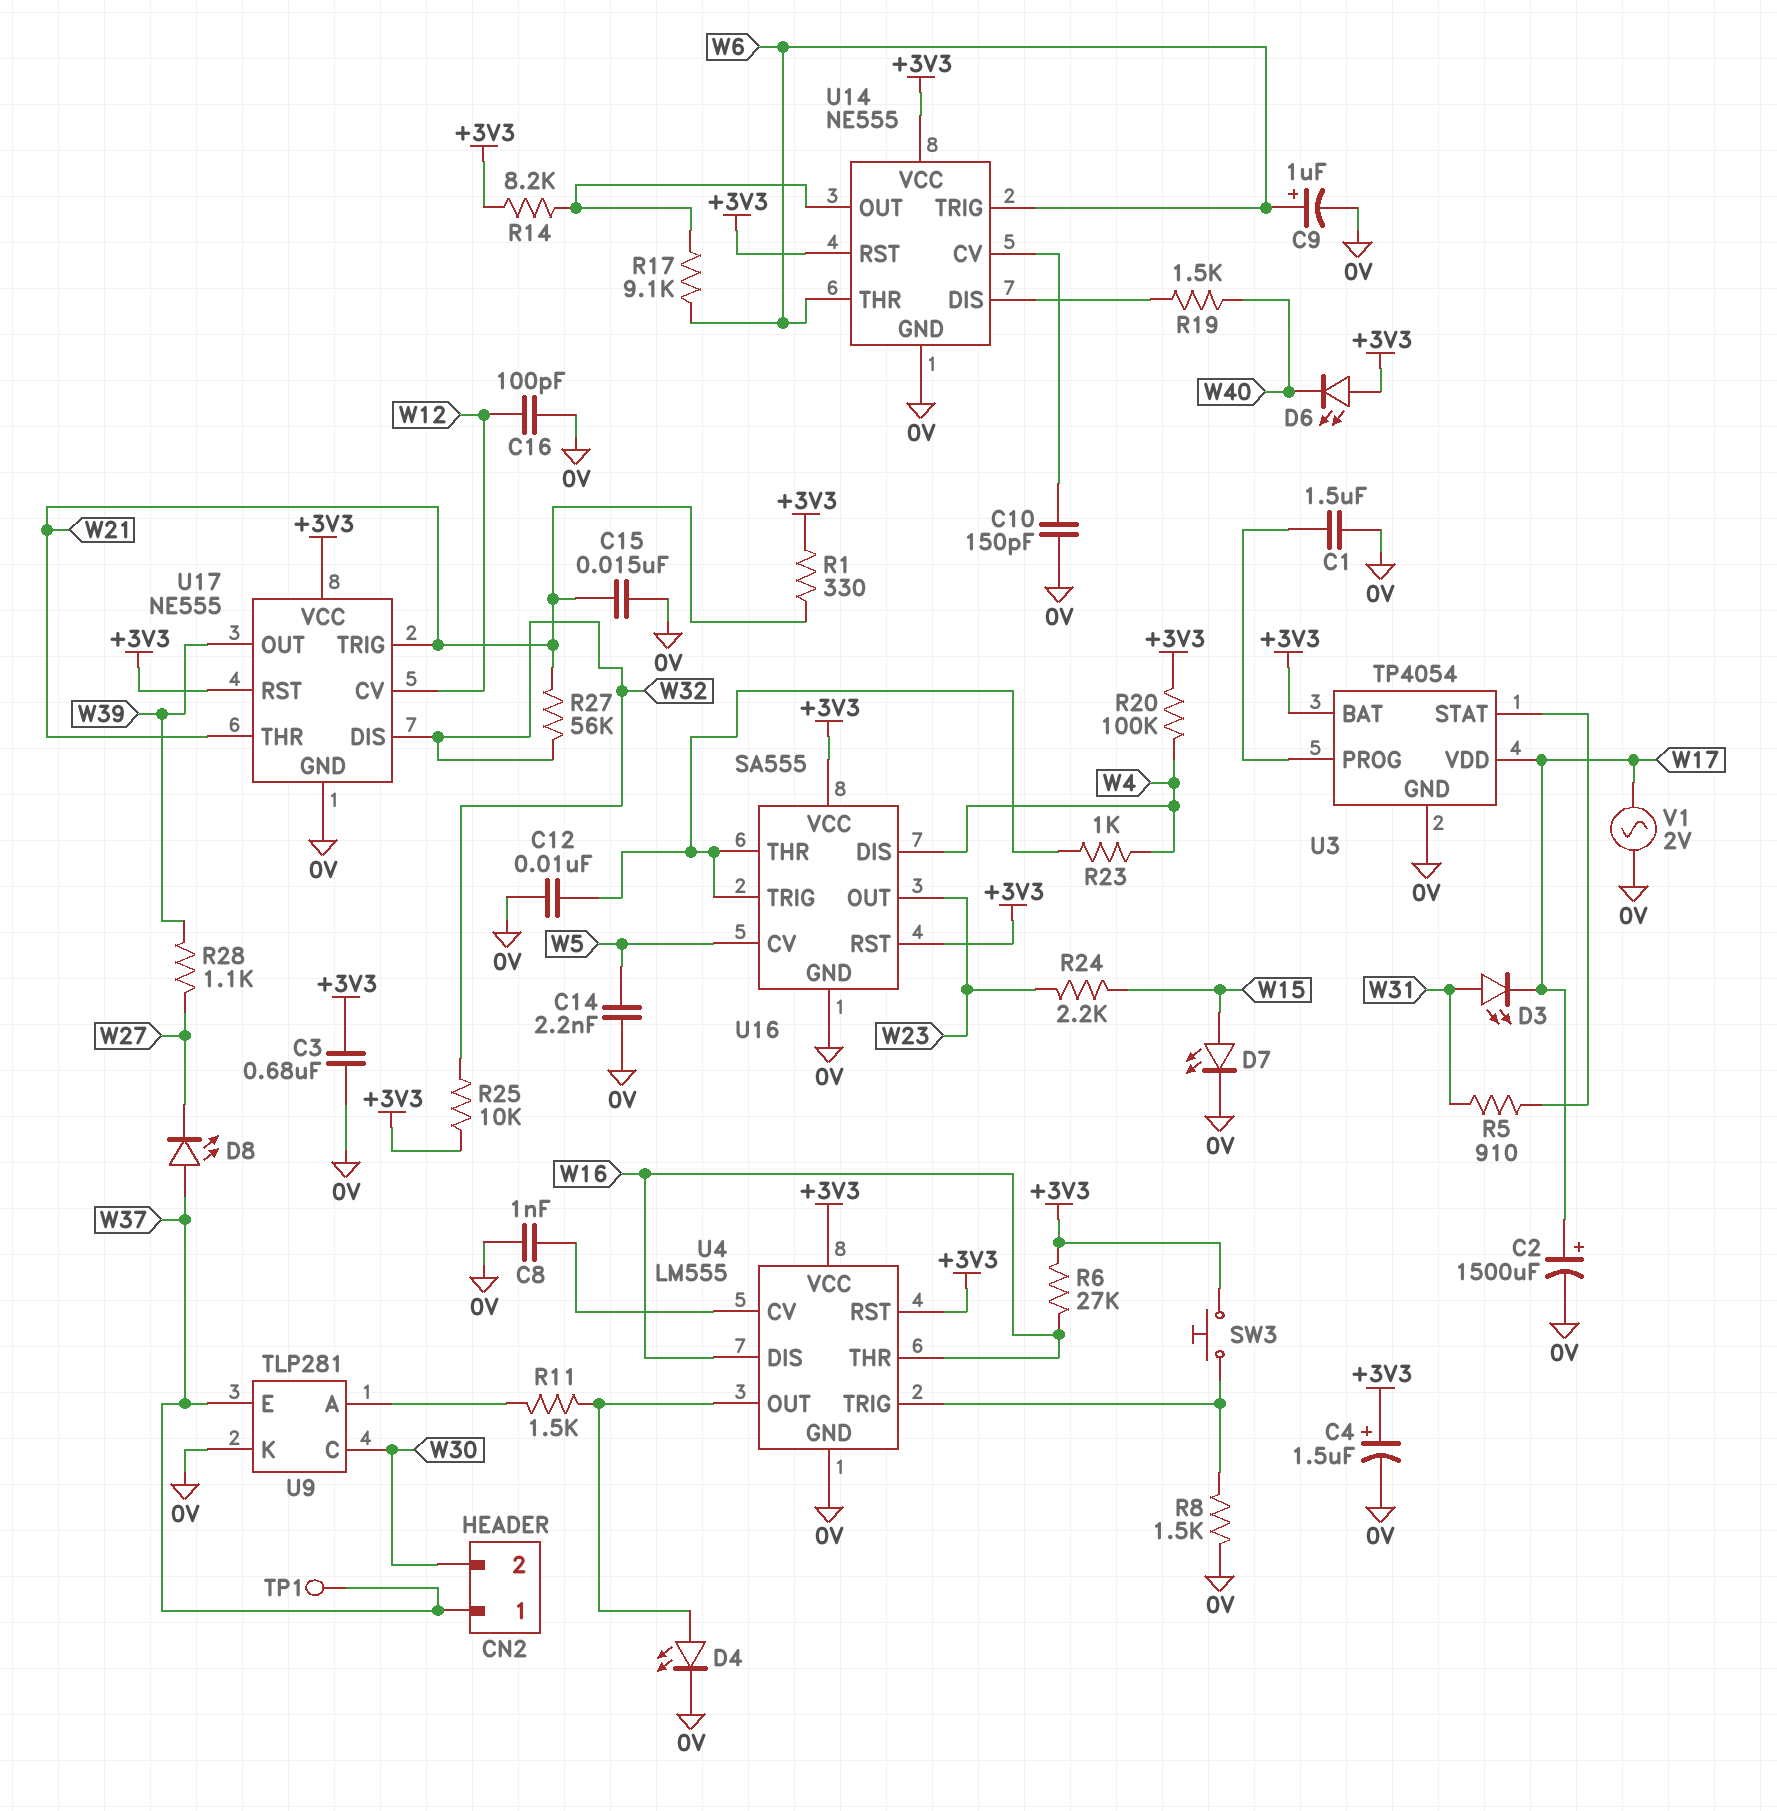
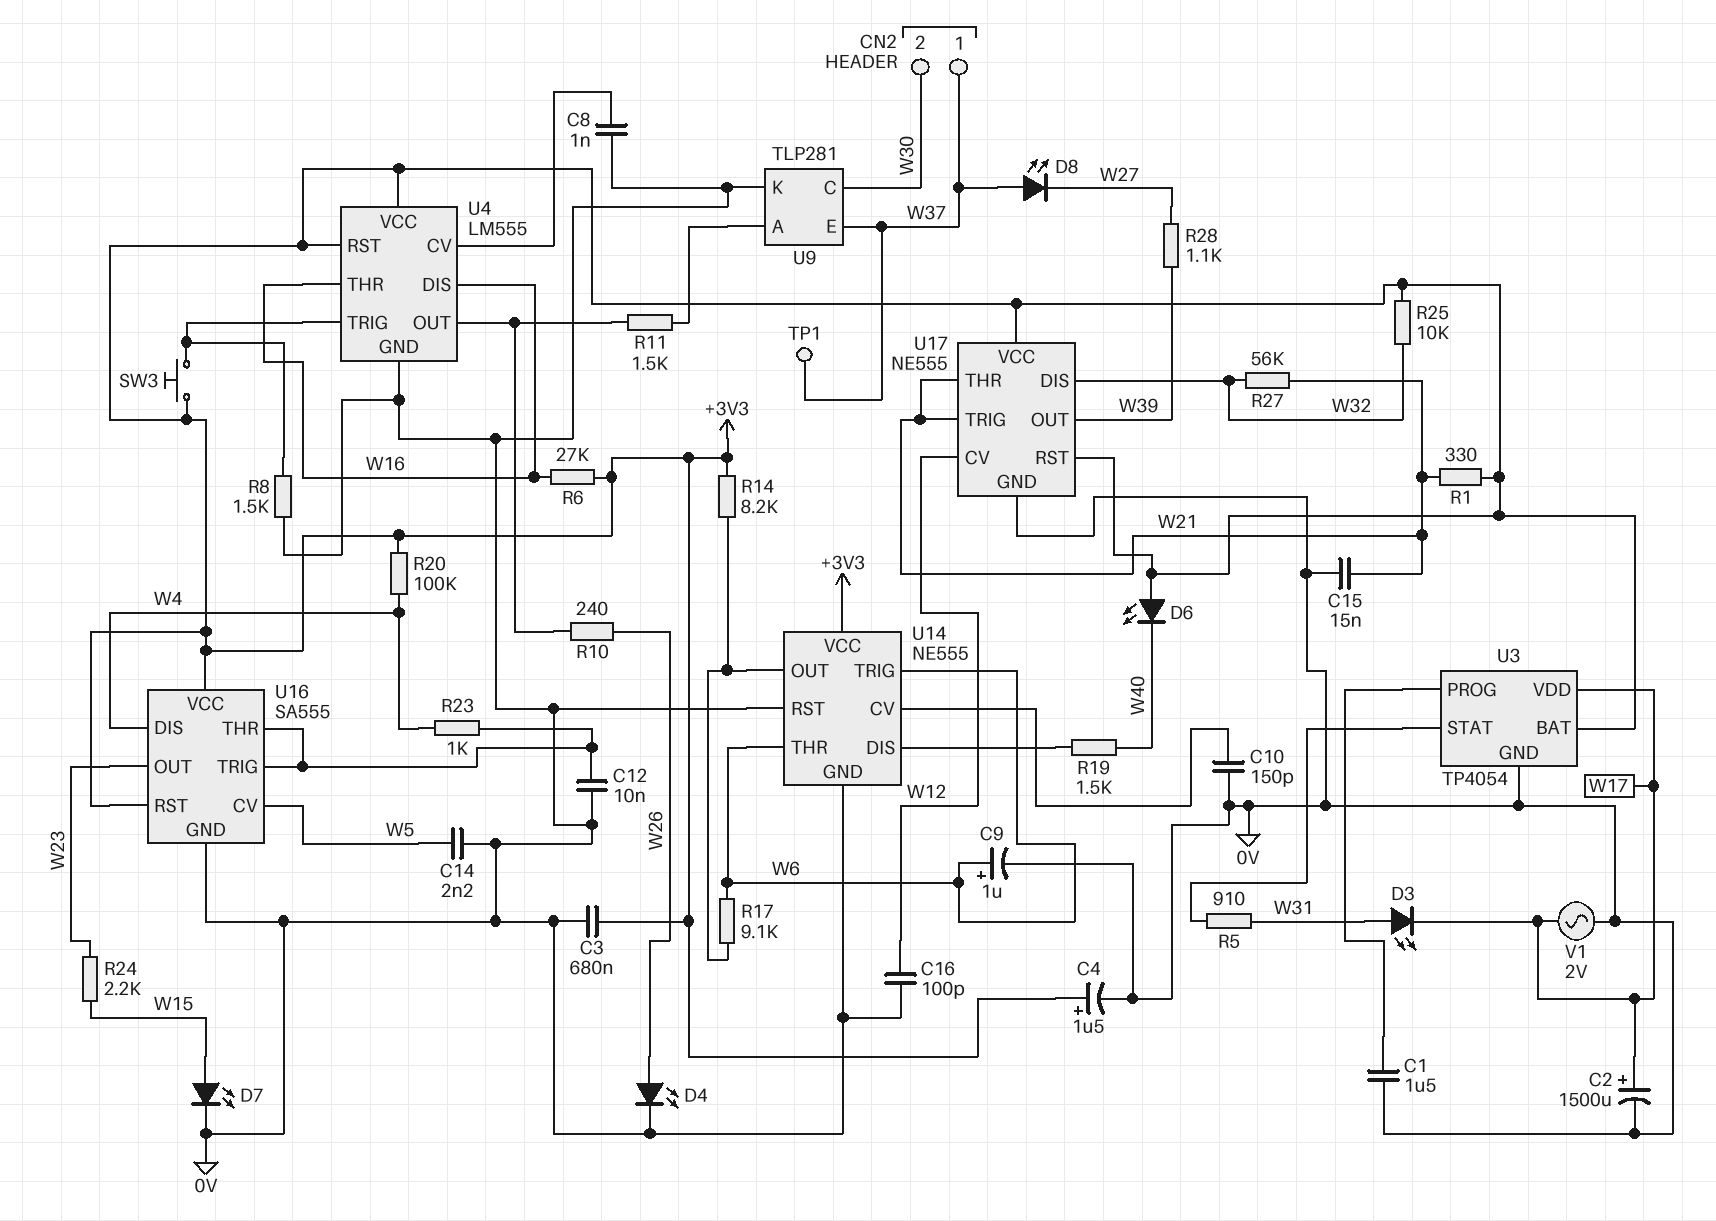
D4: LED (A U4/OUT, K 0V) -> LED (A W26, K 0V)
R10: none -> 240 (U4/OUT, W26)
U14 pin RST: +3V3 -> 0V

